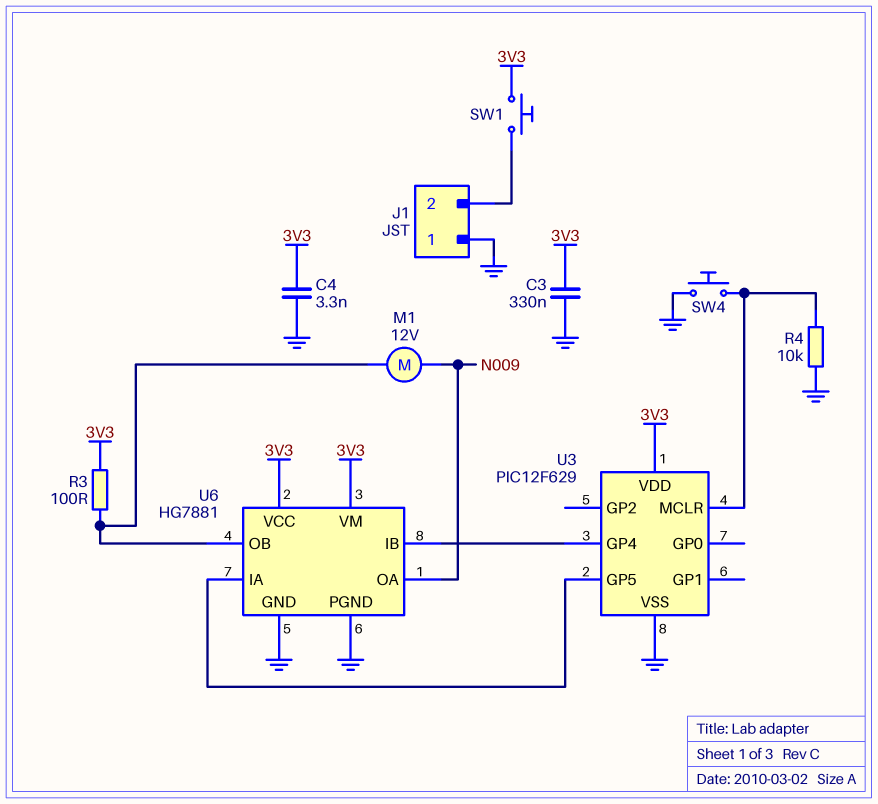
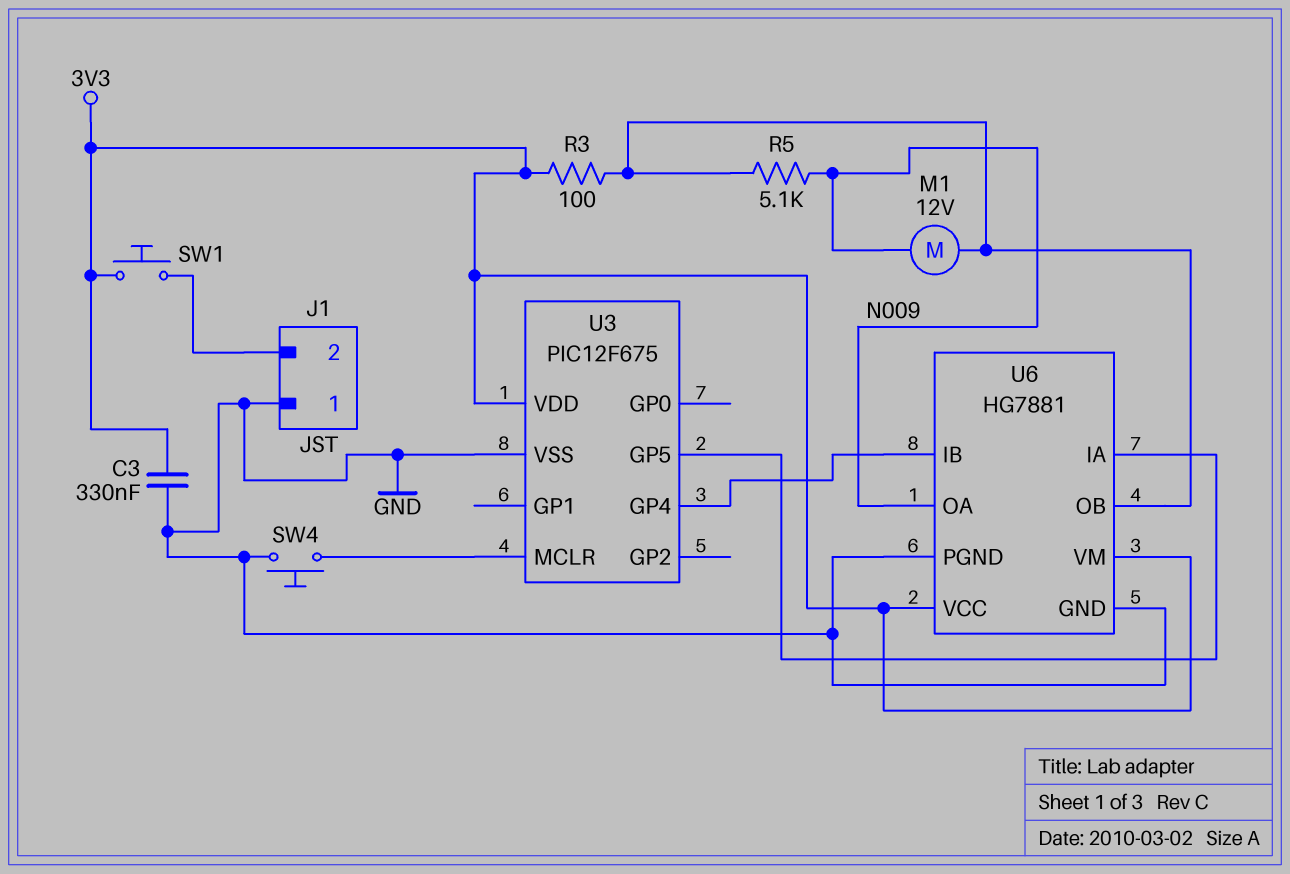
C4: 3.3nF (3V3, GND) -> none
R4: 10k (GND, U3/MCLR) -> none
R5: none -> 5.1k (N009, U6/OB)
U3: PIC12F629 -> PIC12F675

